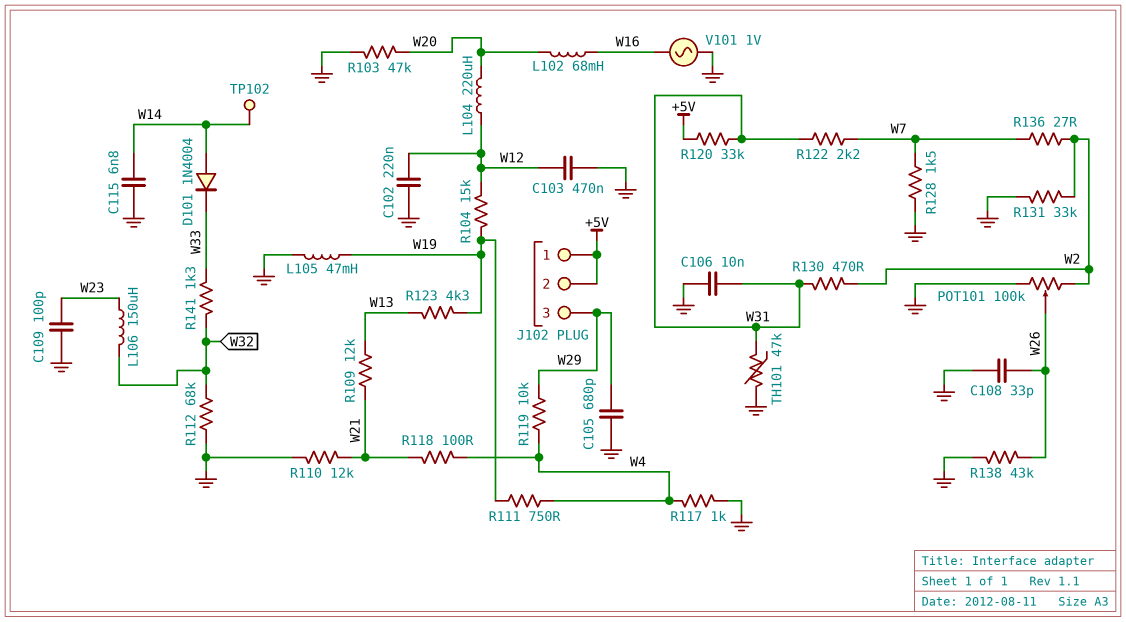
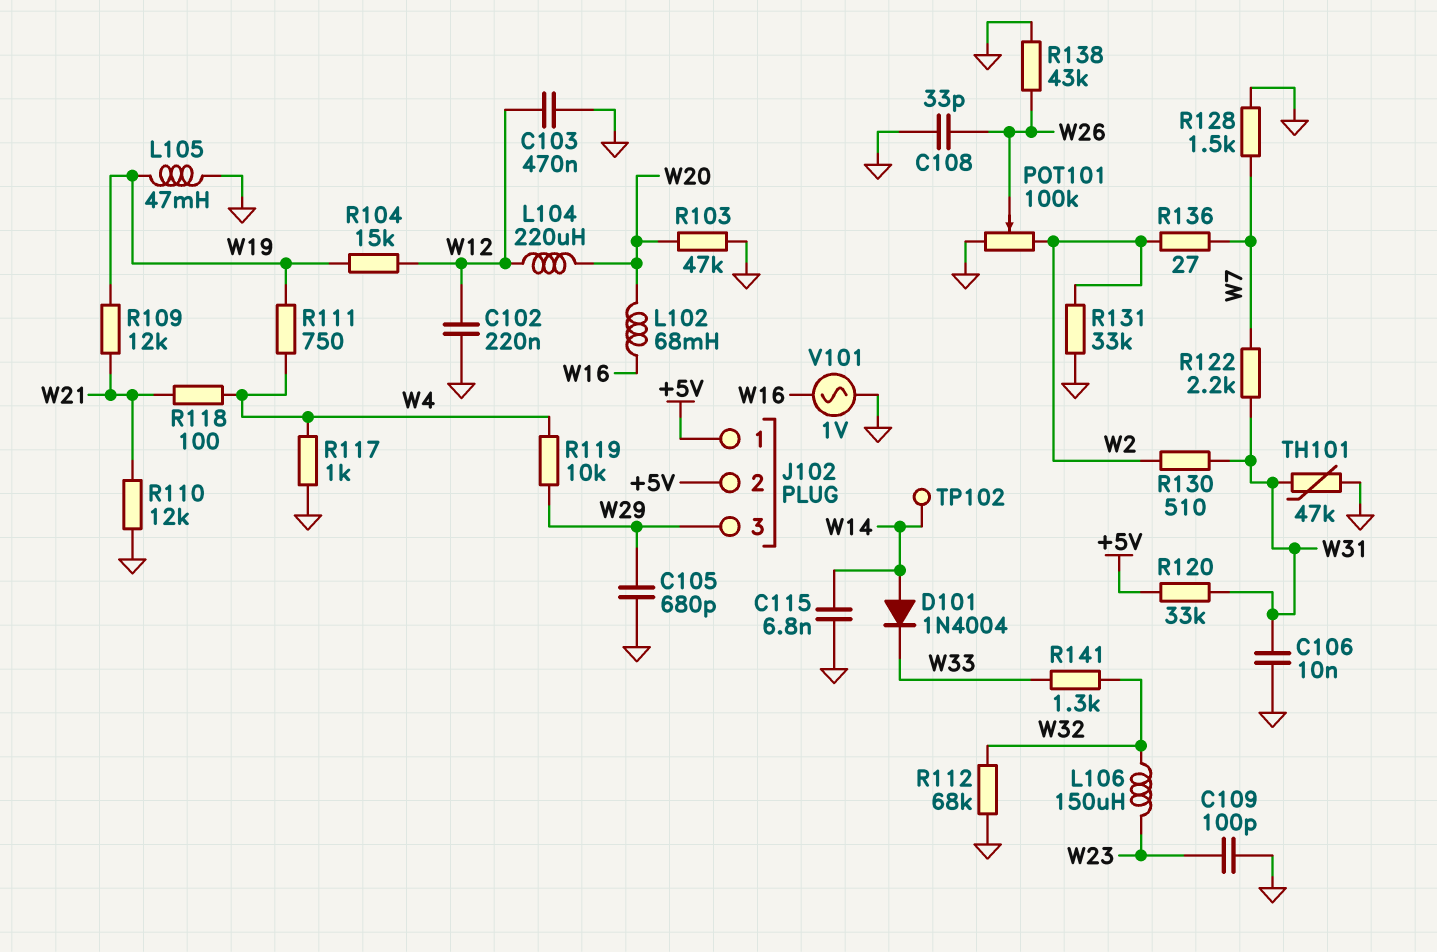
R109: 12k (W13, W21) -> 12k (W19, W21)
R123: 4.3k (W13, W19) -> none
R130: 470 (W2, W31) -> 510 (W2, W31)

